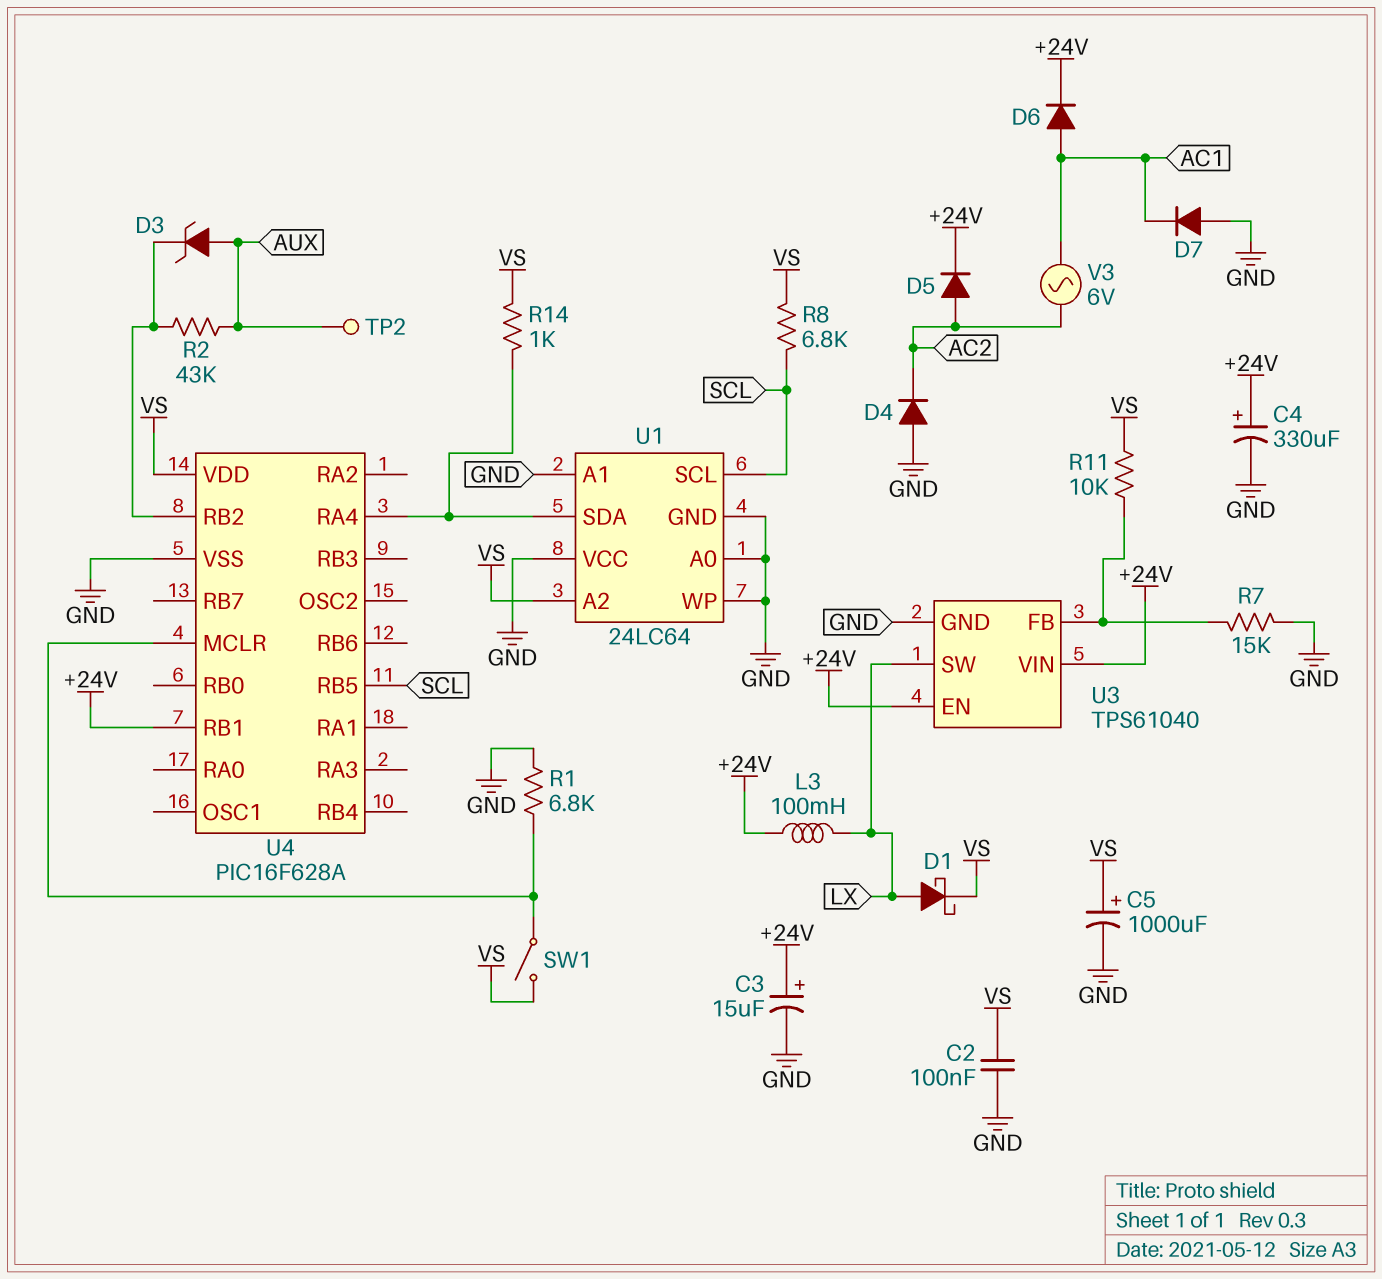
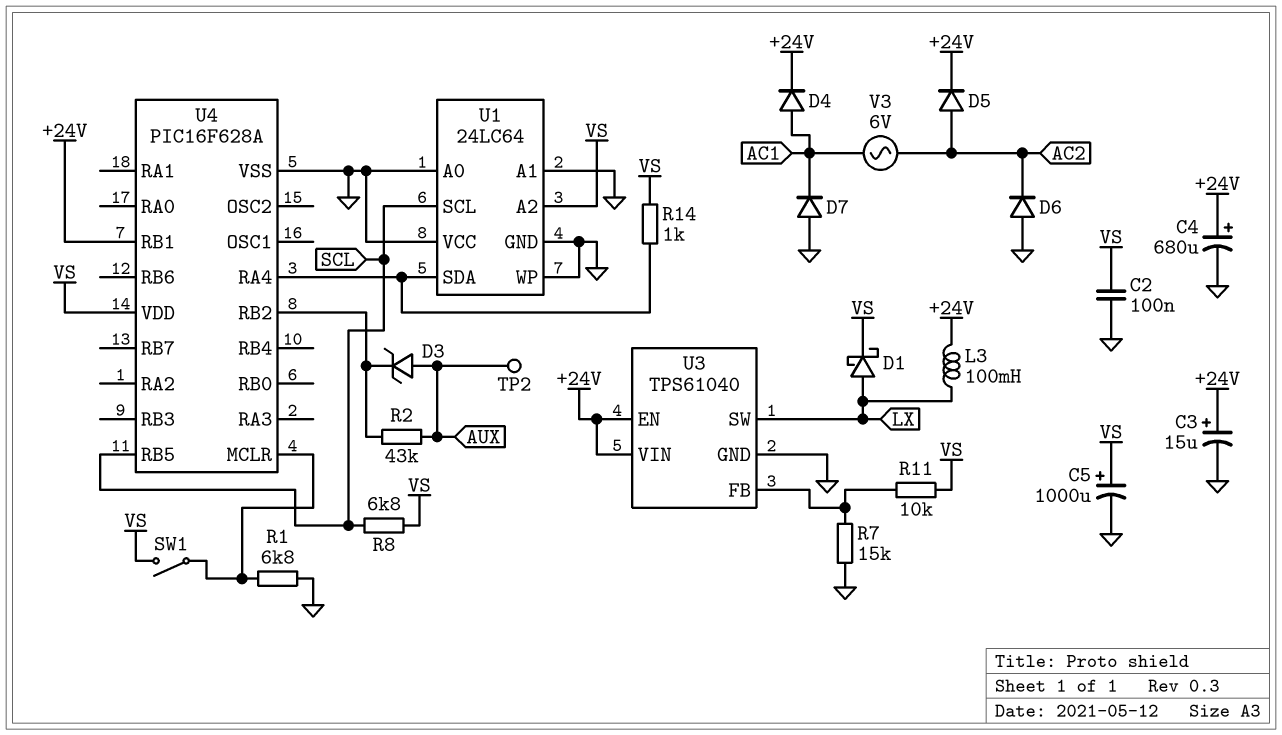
C4: 330uF (plus +24V, minus GND) -> 680uF (plus +24V, minus GND)
D4: diode (A GND, K AC2) -> diode (A AC1, K +24V)
D6: diode (A AC1, K +24V) -> diode (A GND, K AC2)

